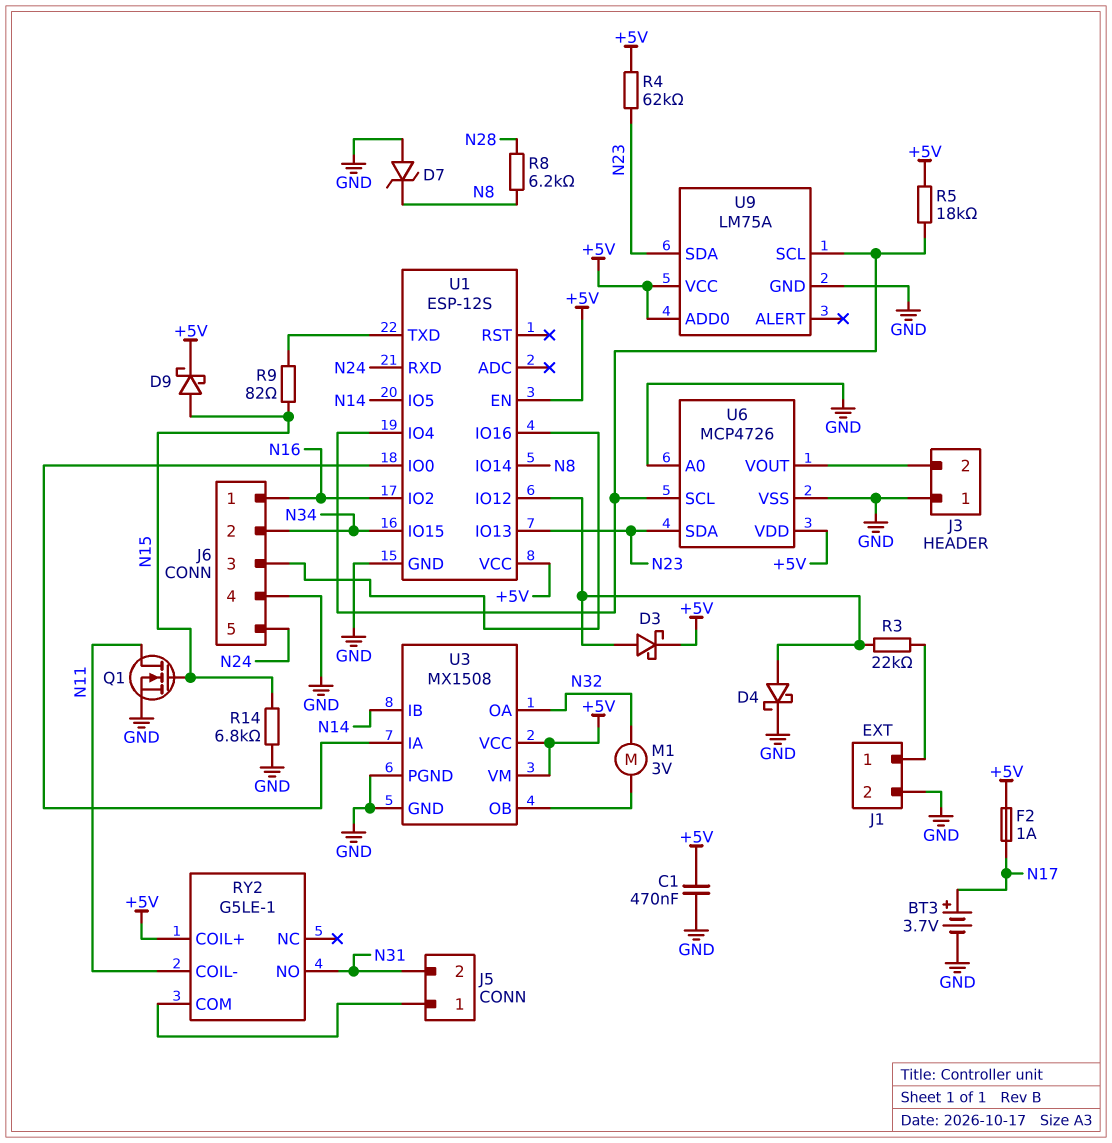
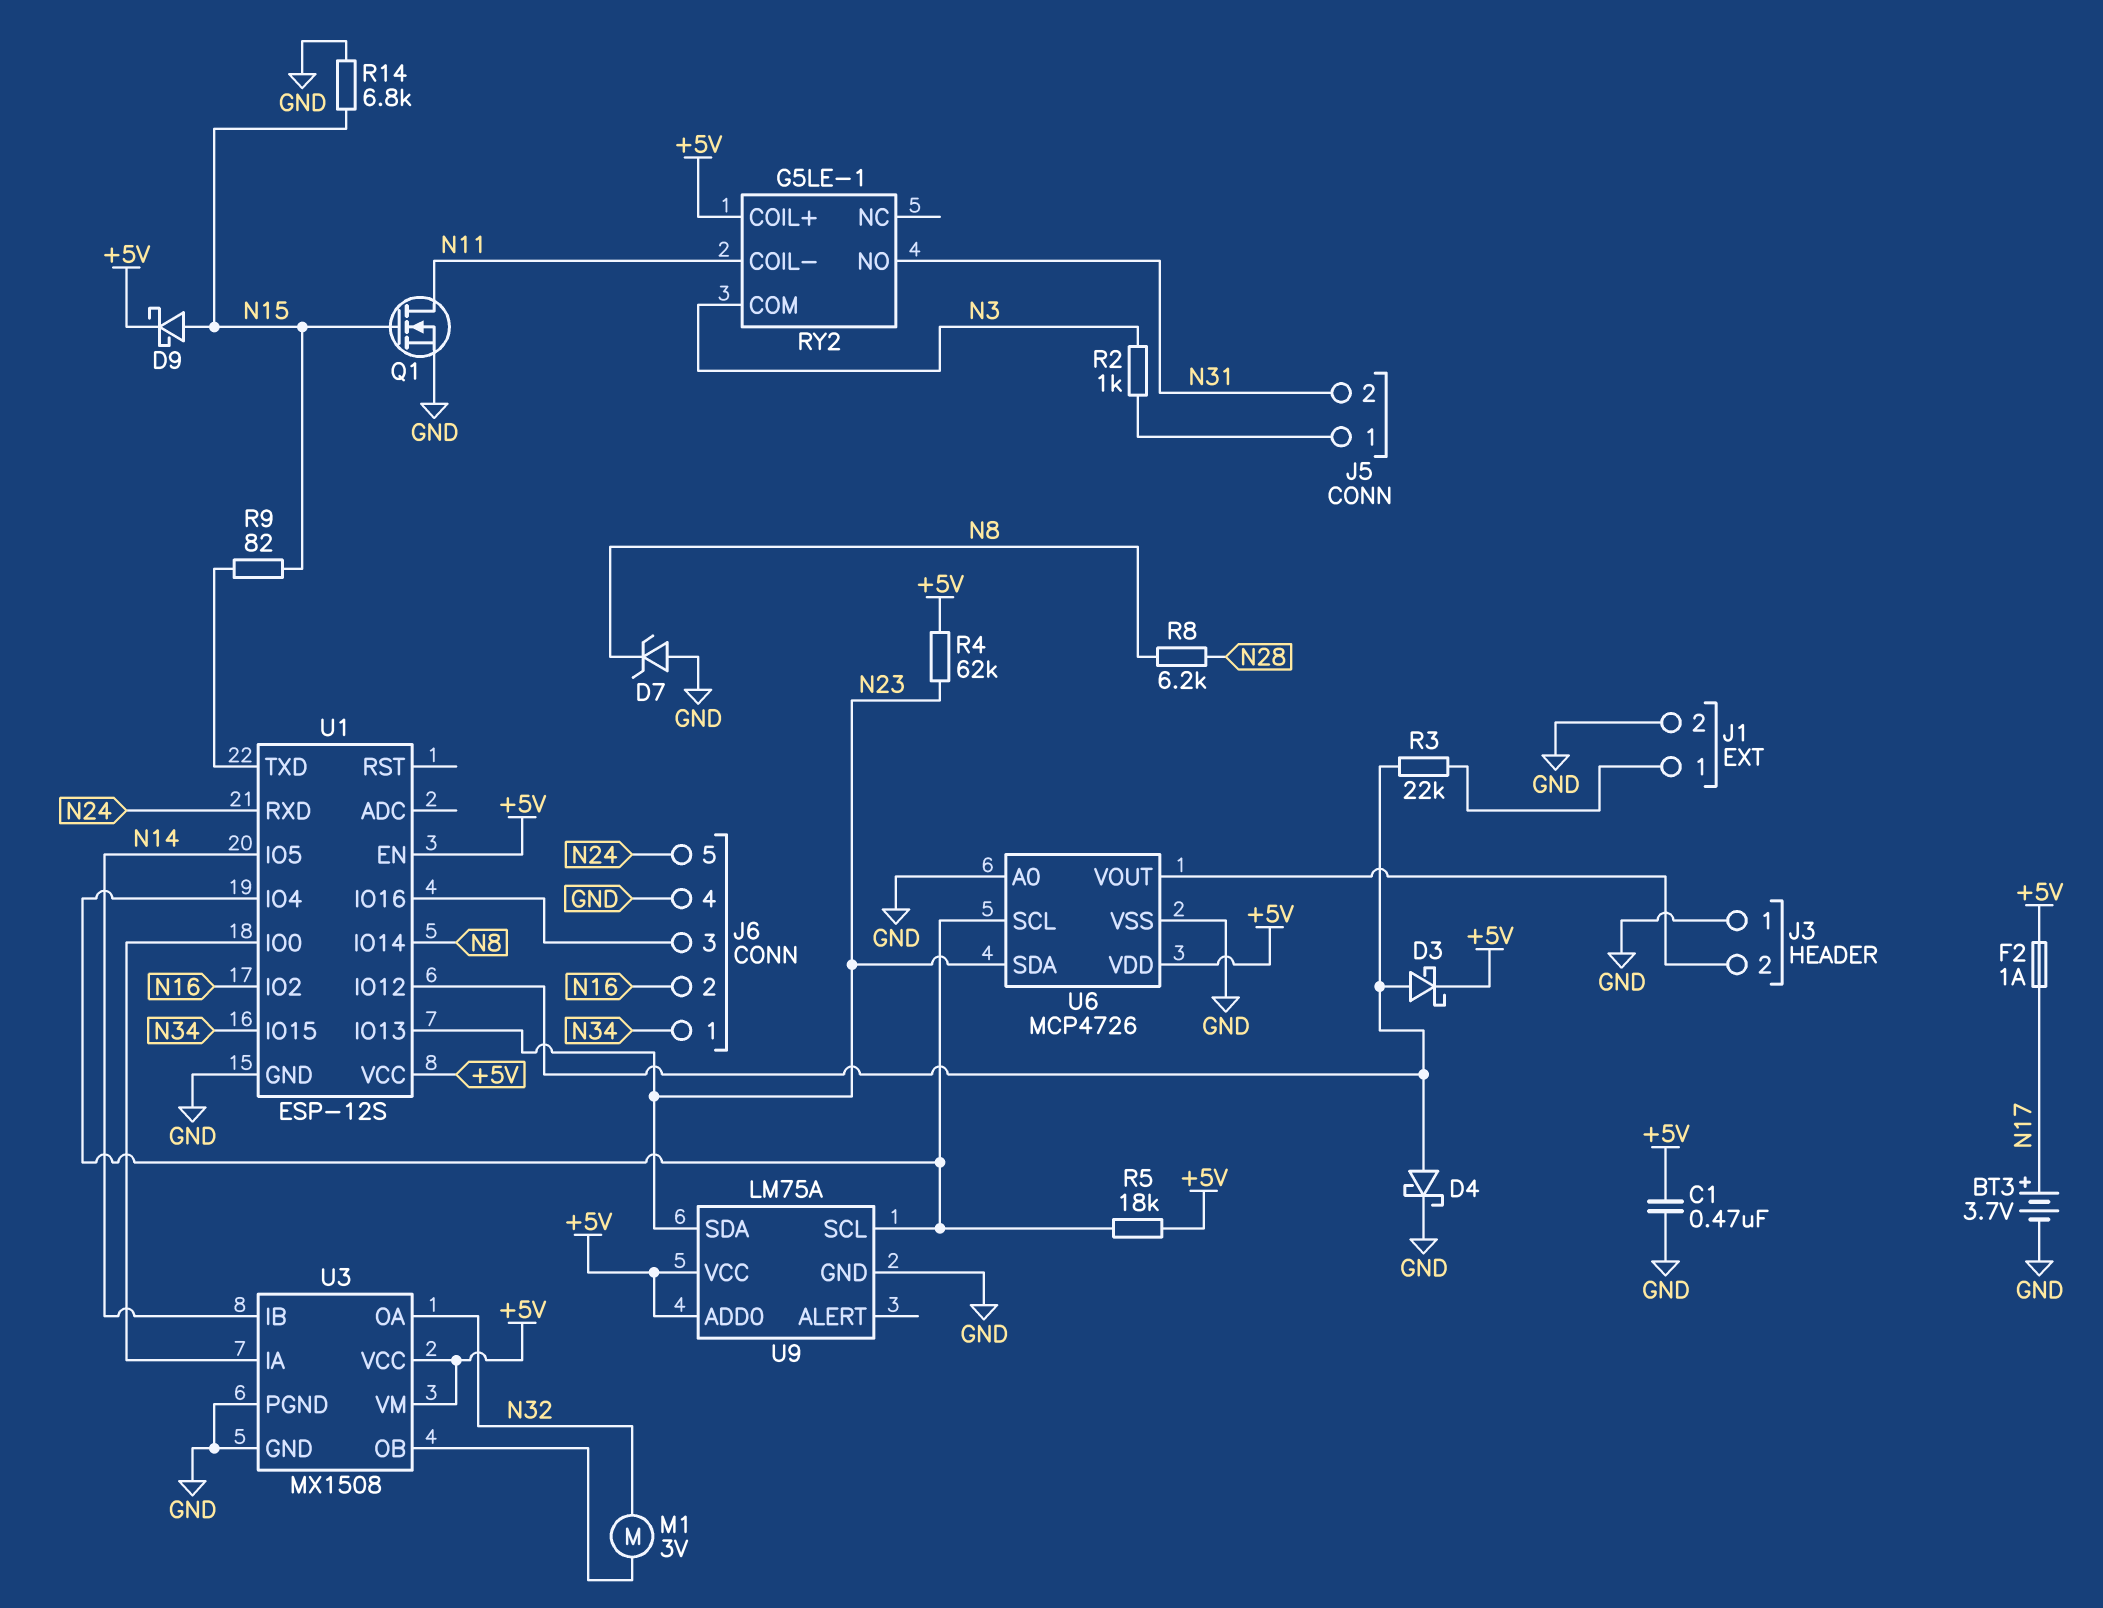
J6 pin 1: N16 -> N34
J6 pin 2: N34 -> N16
R2: none -> 1k (J5/1, N3)
RY2 pin COM: J5/1 -> N3

